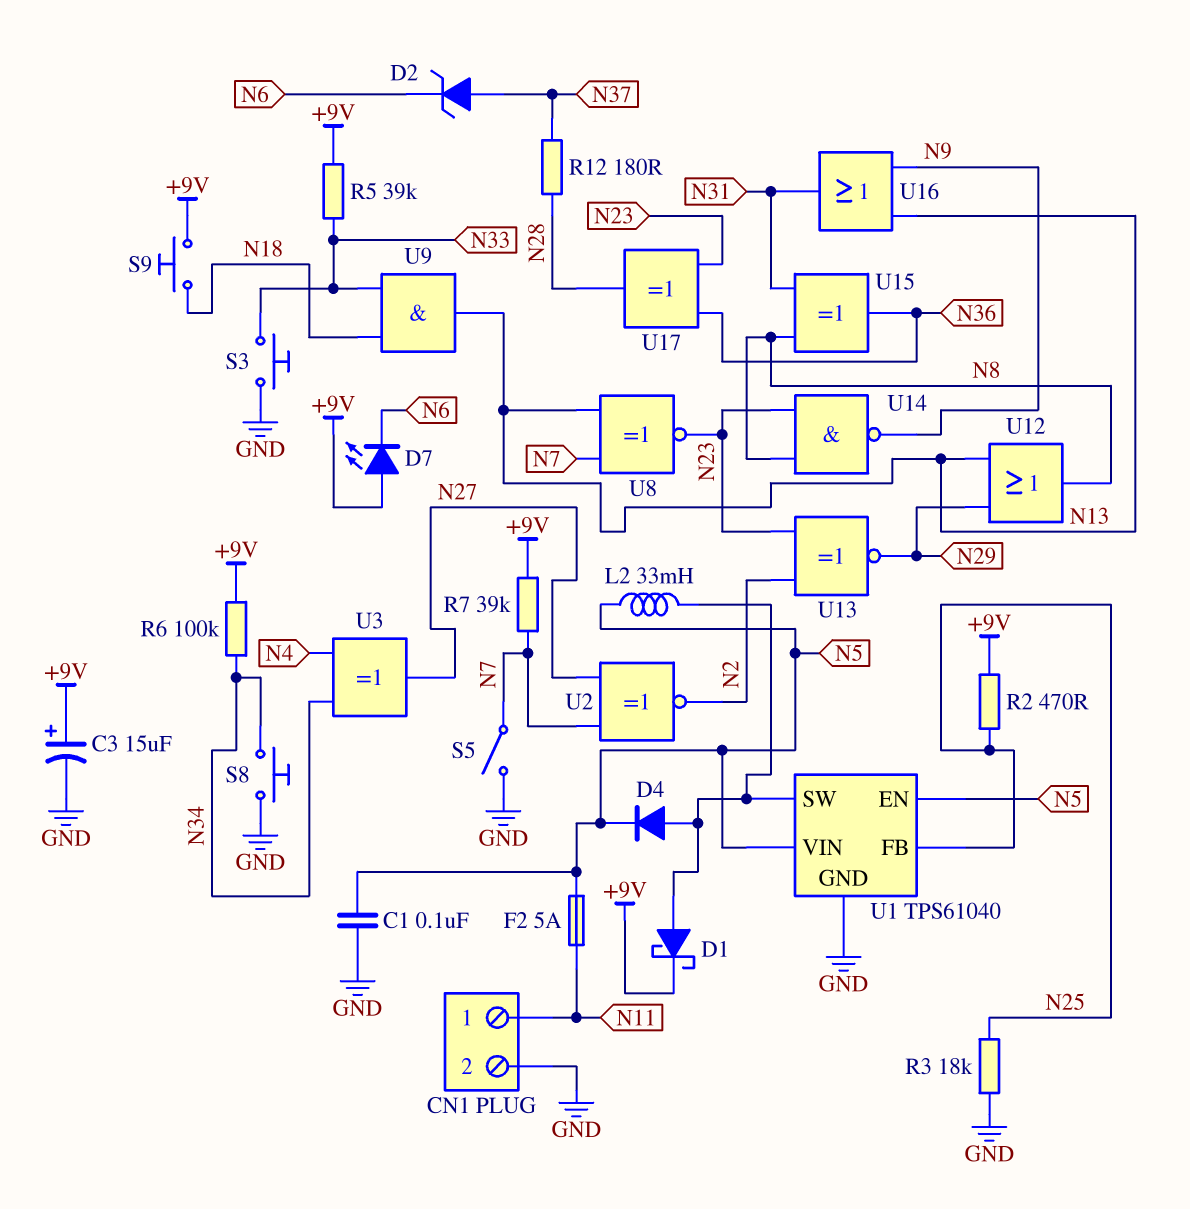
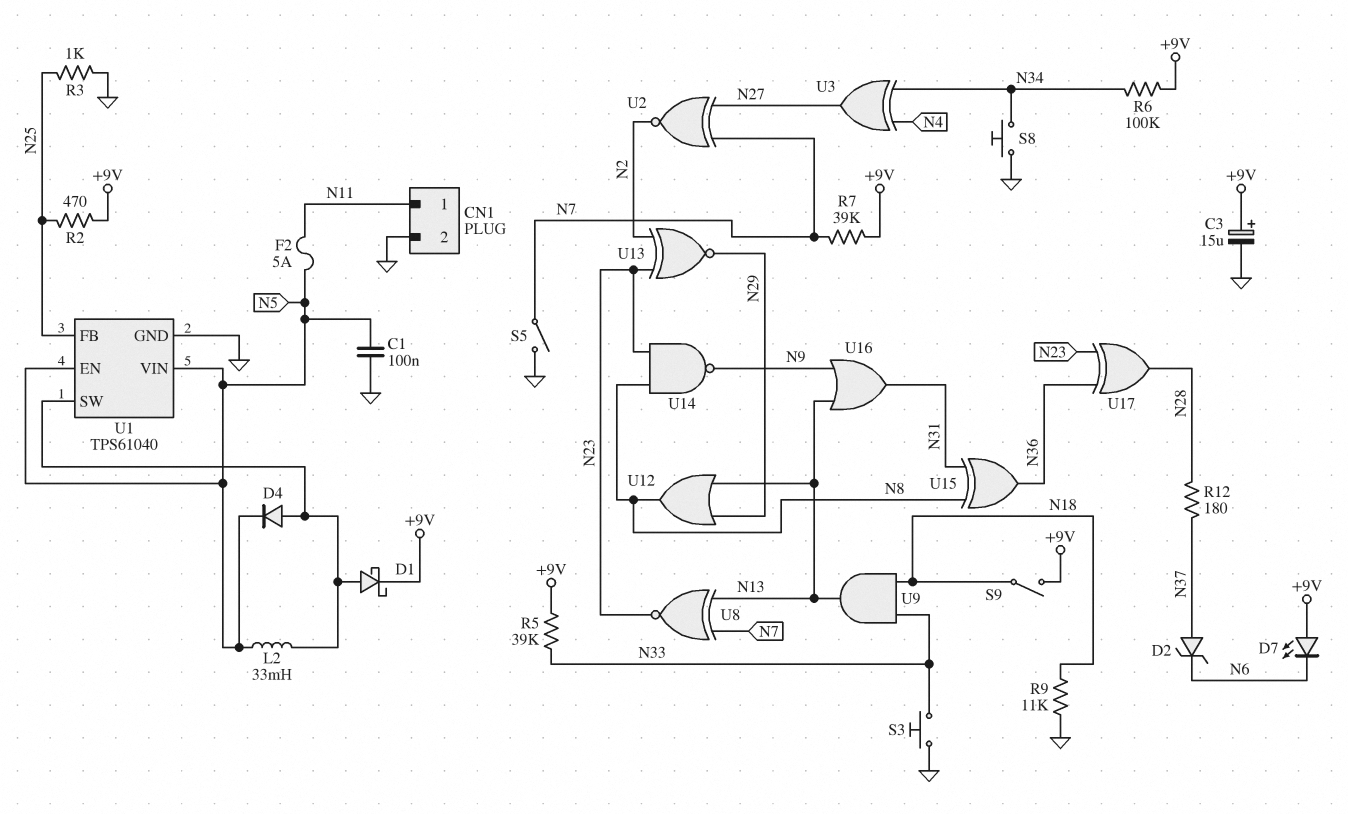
R3: 18k (GND, N25) -> 1k (GND, N25)
R9: none -> 11k (GND, N18)
S9: button (+9V, N18) -> switch (+9V, N18)

